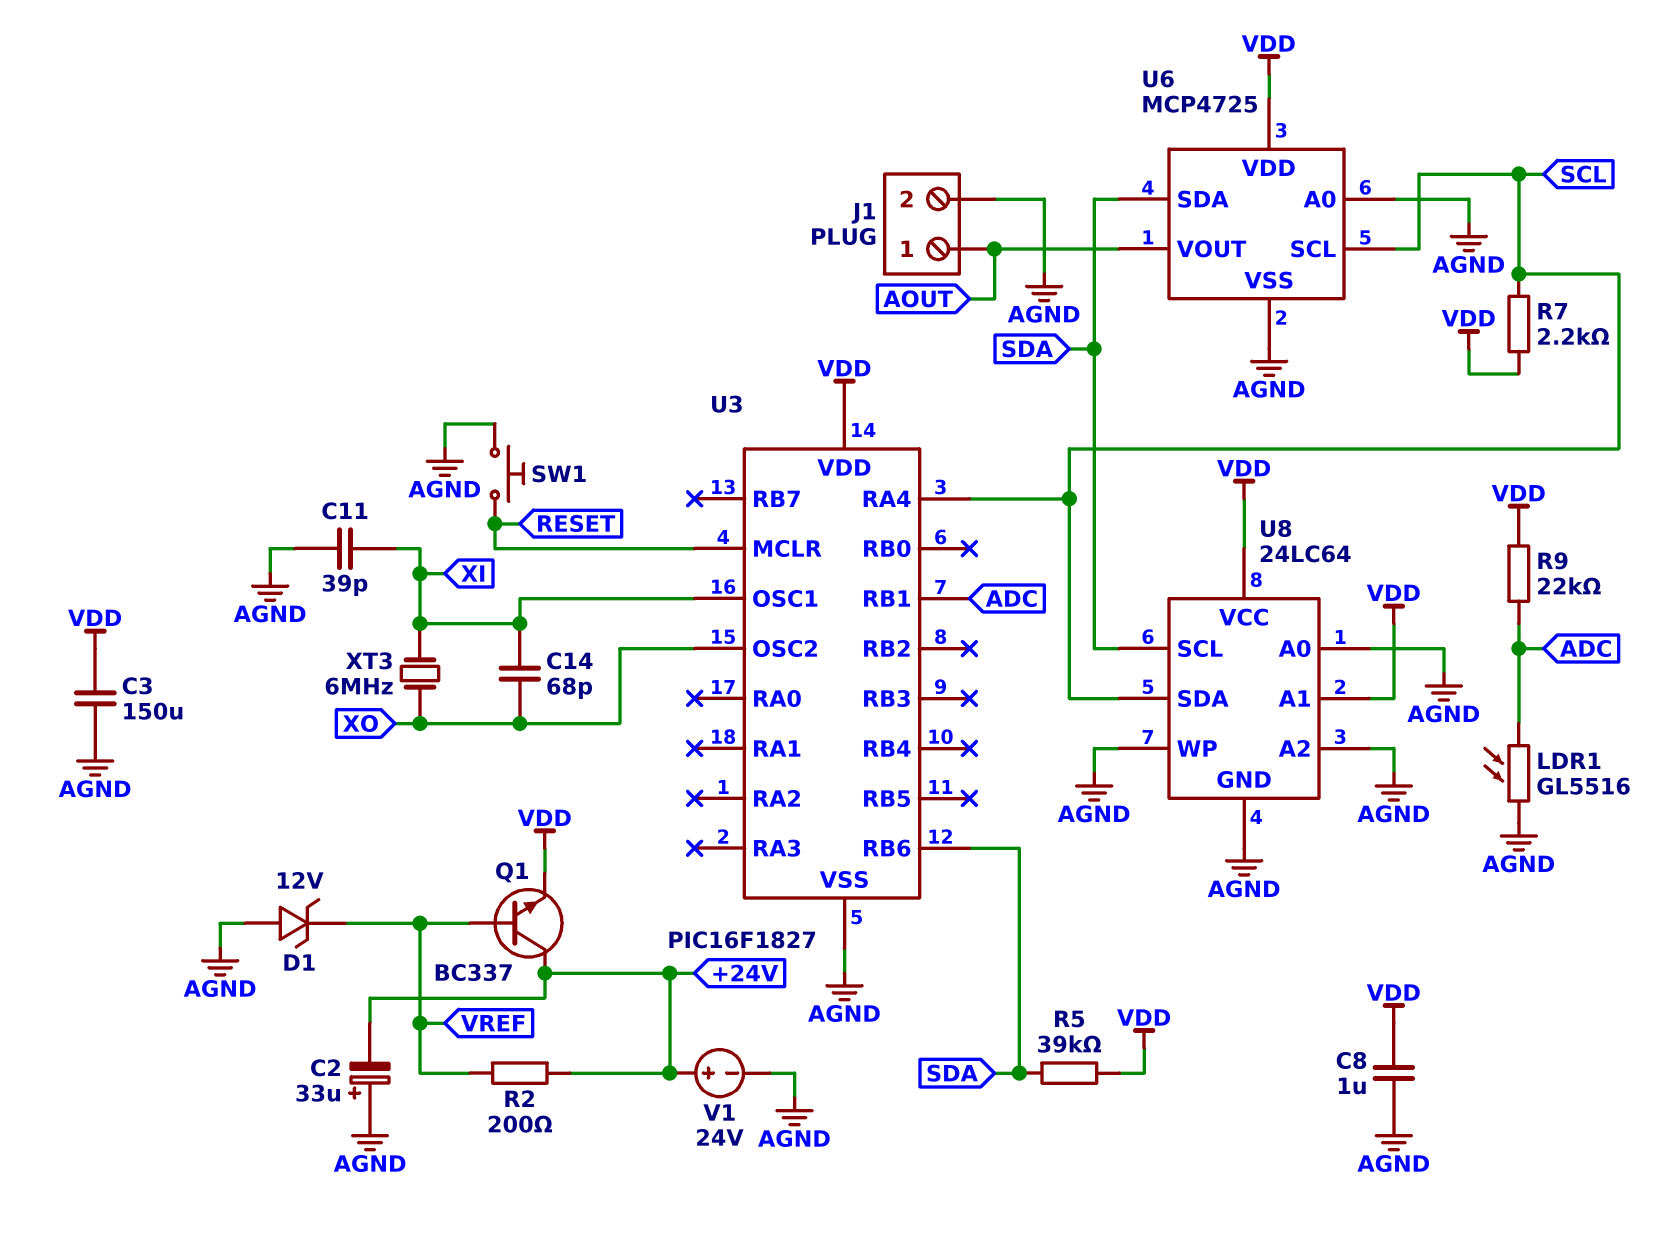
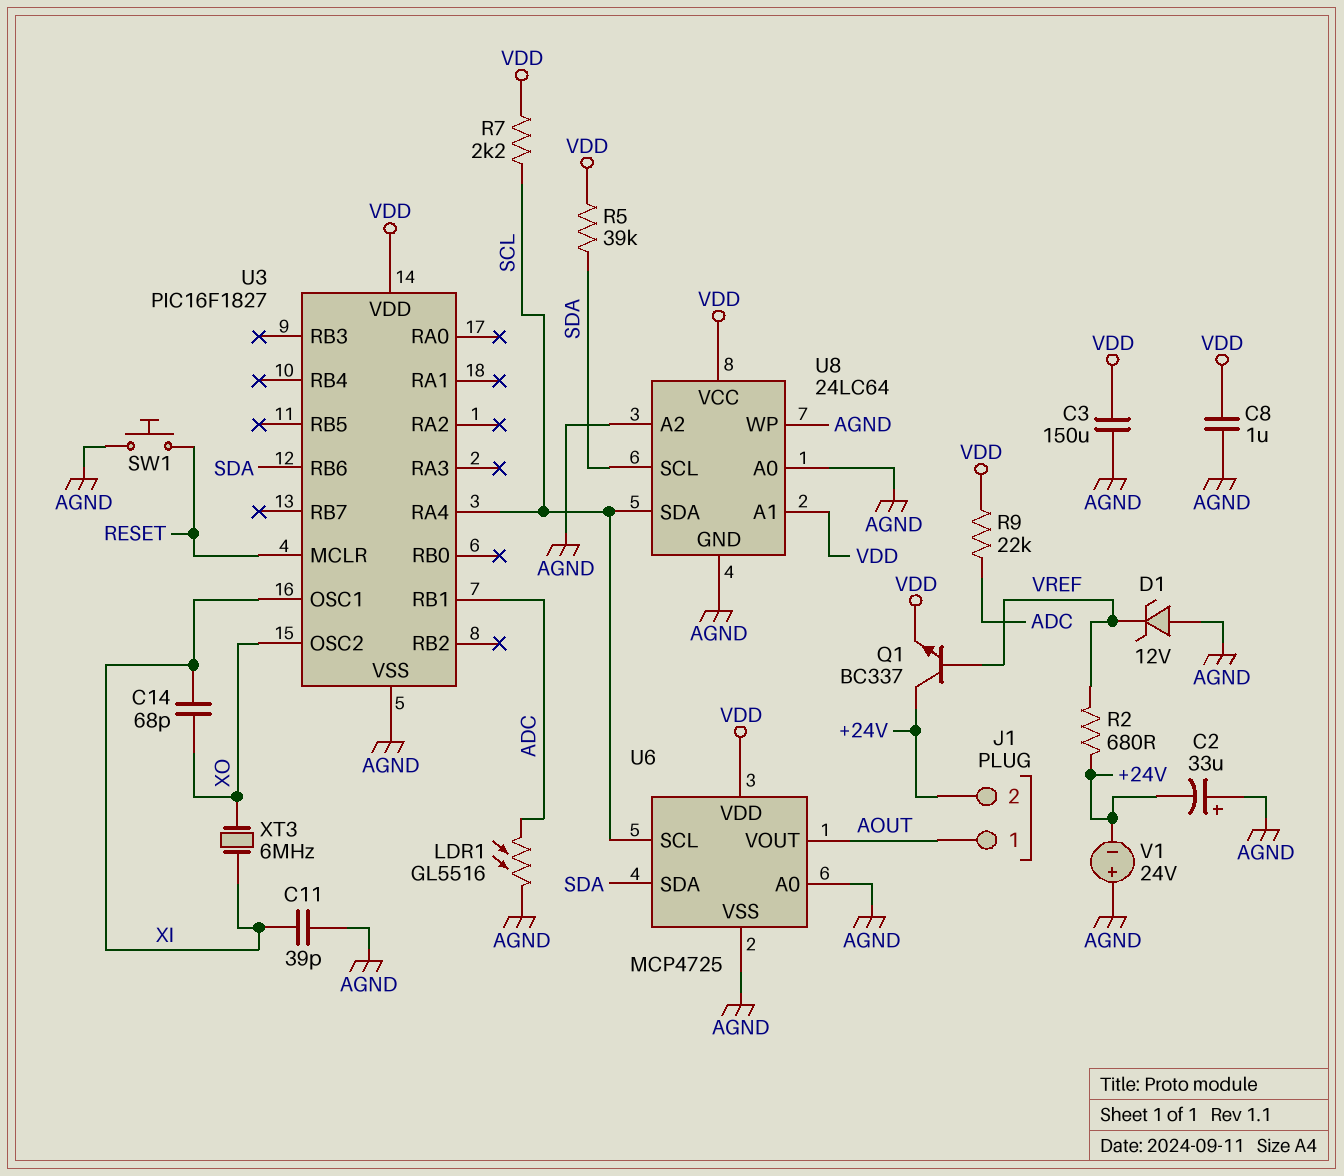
J1 pin 2: AGND -> +24V
R2: 200 (+24V, VREF) -> 680 (+24V, VREF)
V1: 24V (plus +24V, minus AGND) -> 24V (plus AGND, minus +24V)

